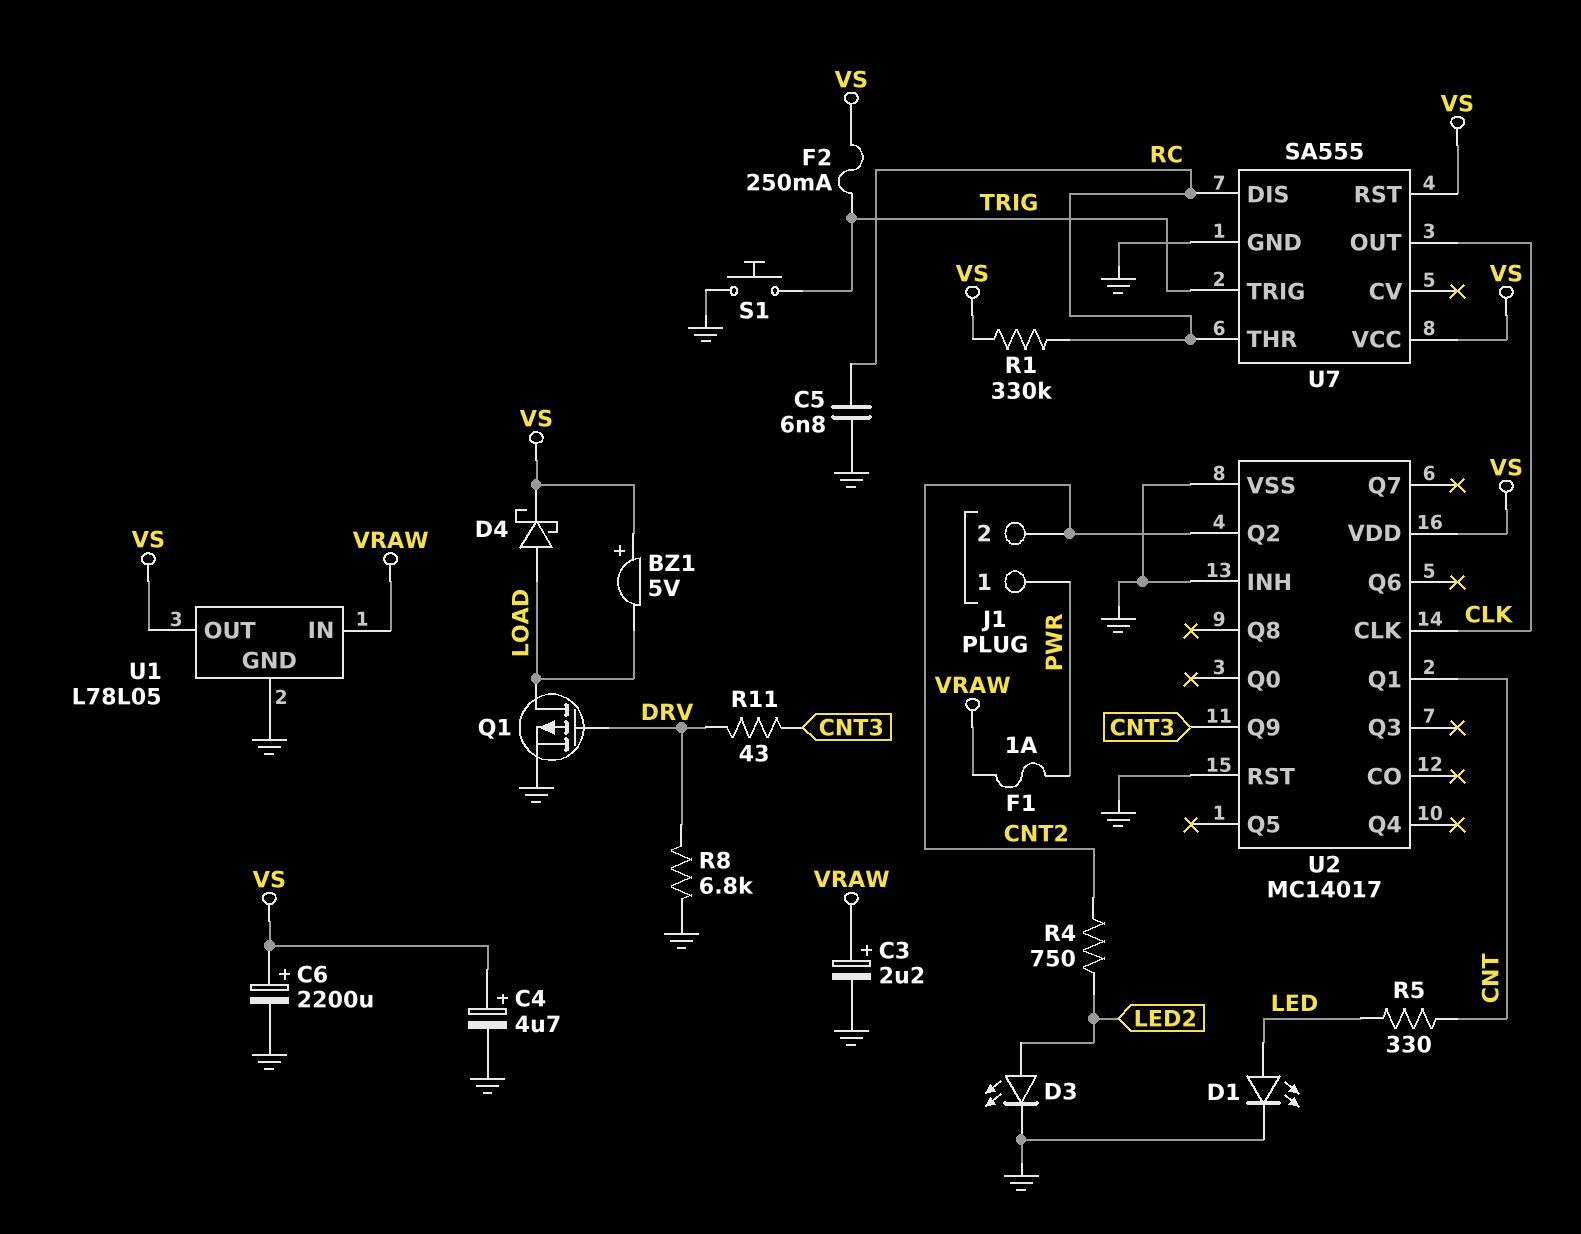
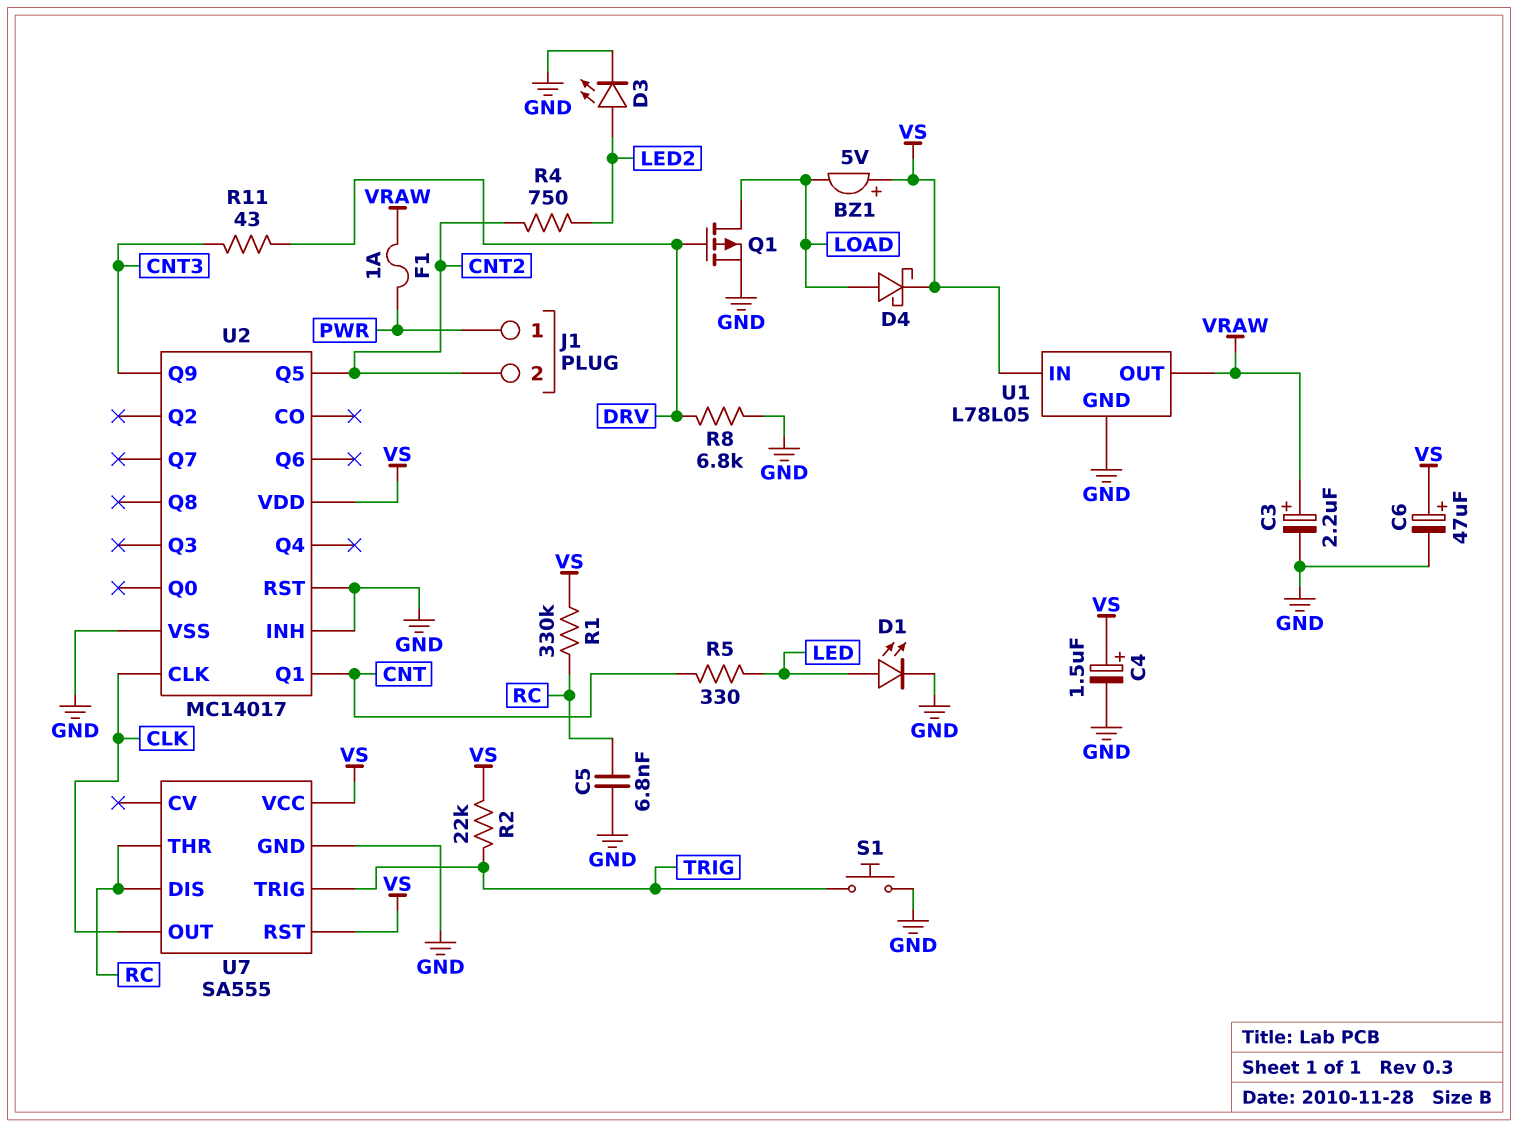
C4: 4.7uF (plus VS, minus GND) -> 1.5uF (plus VS, minus GND)
C6: 2200uF (plus VS, minus GND) -> 47uF (plus VS, minus GND)
F2: 250mA (TRIG, VS) -> none
R2: none -> 22k (TRIG, VS)
U1 pin IN: VRAW -> VS
U1 pin OUT: VS -> VRAW
U2 pin Q2: CNT2 -> none
U2 pin Q5: none -> CNT2

